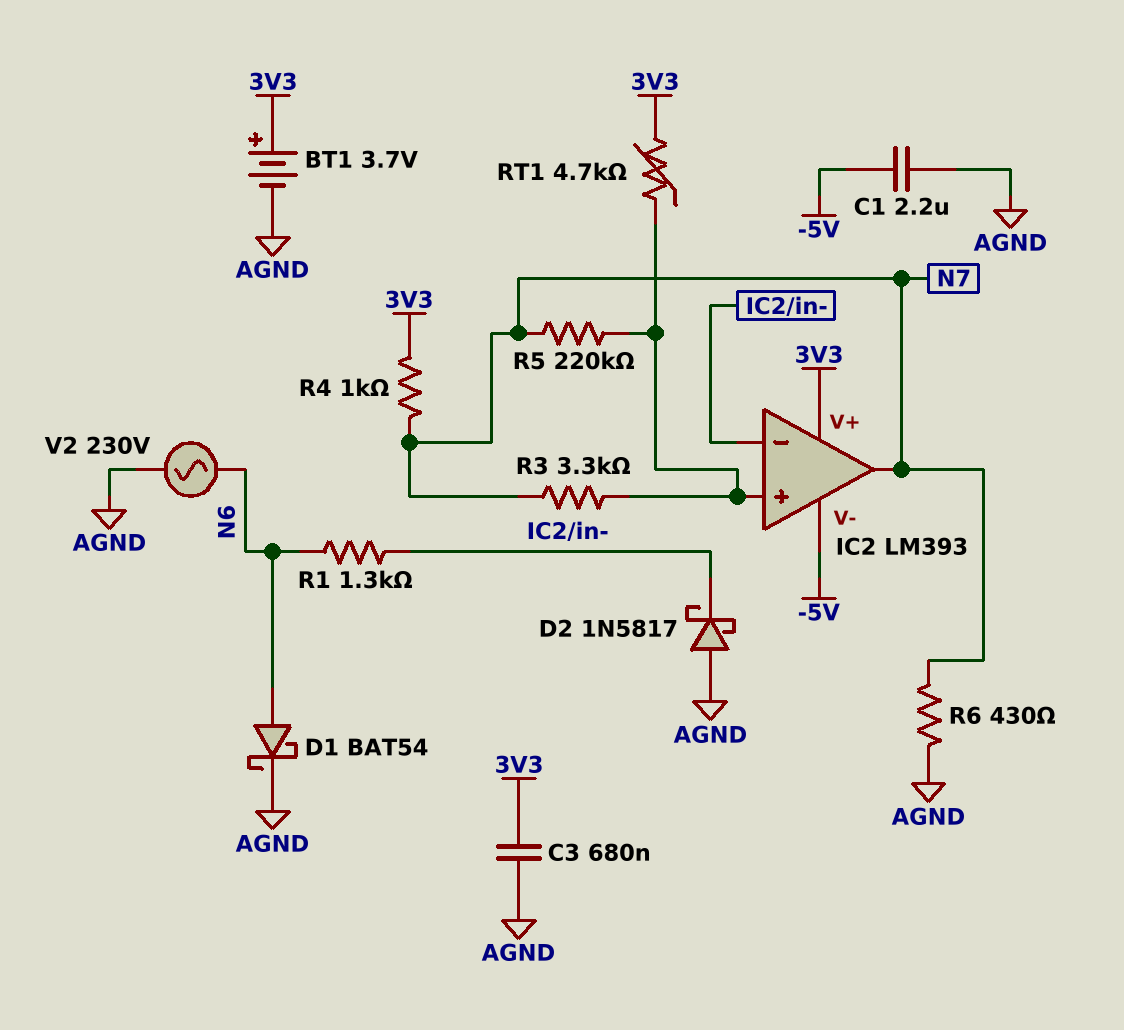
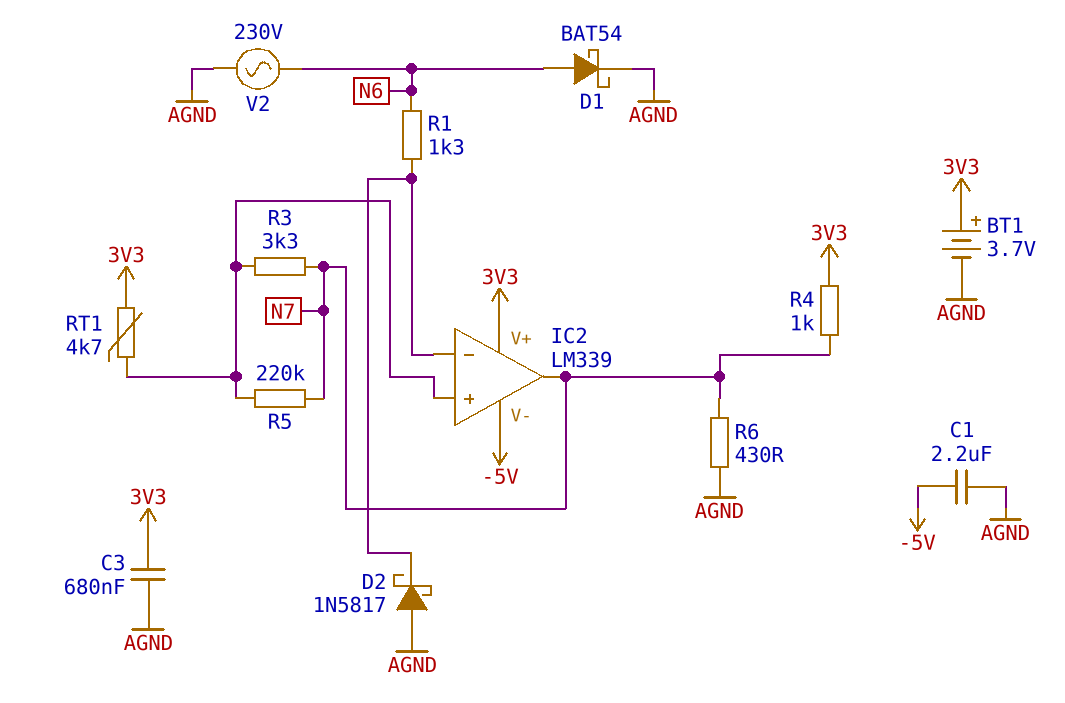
IC2: LM393 -> LM339

